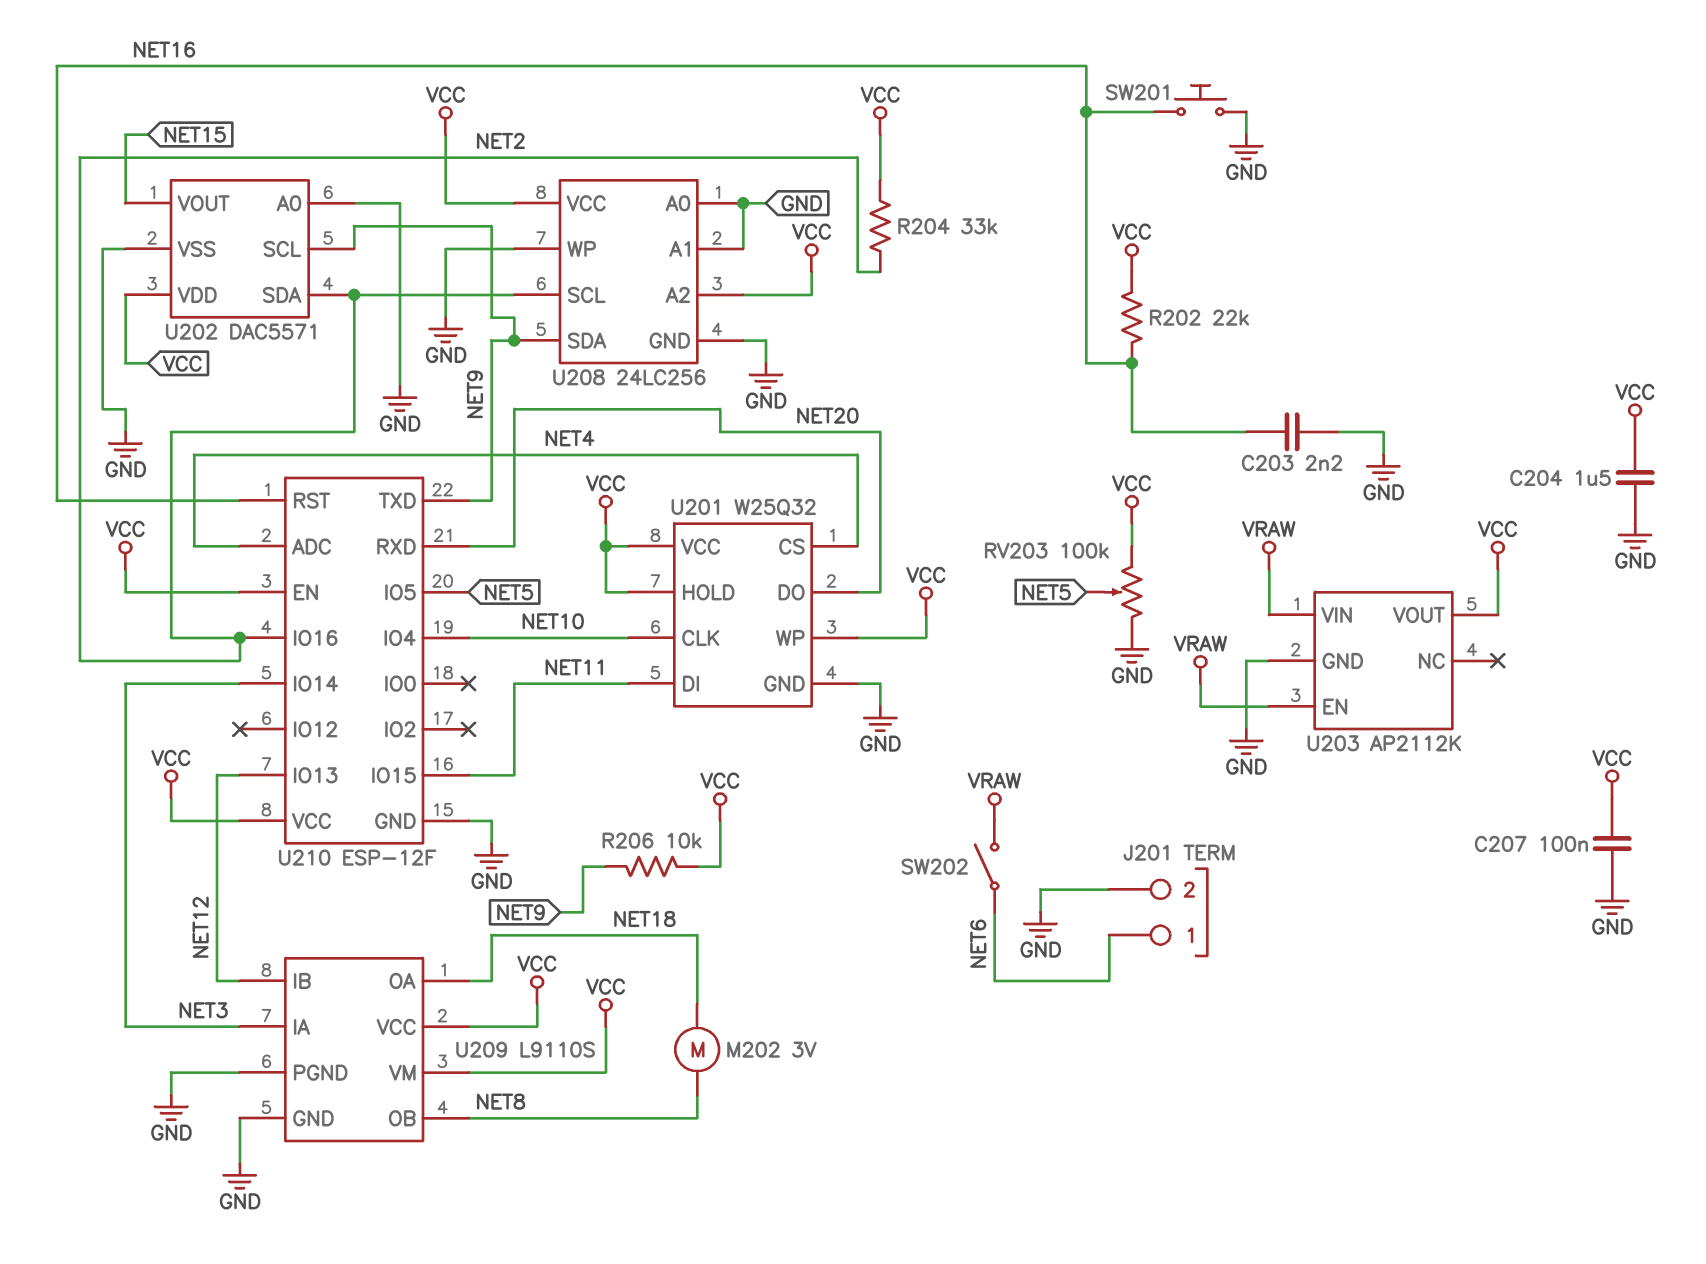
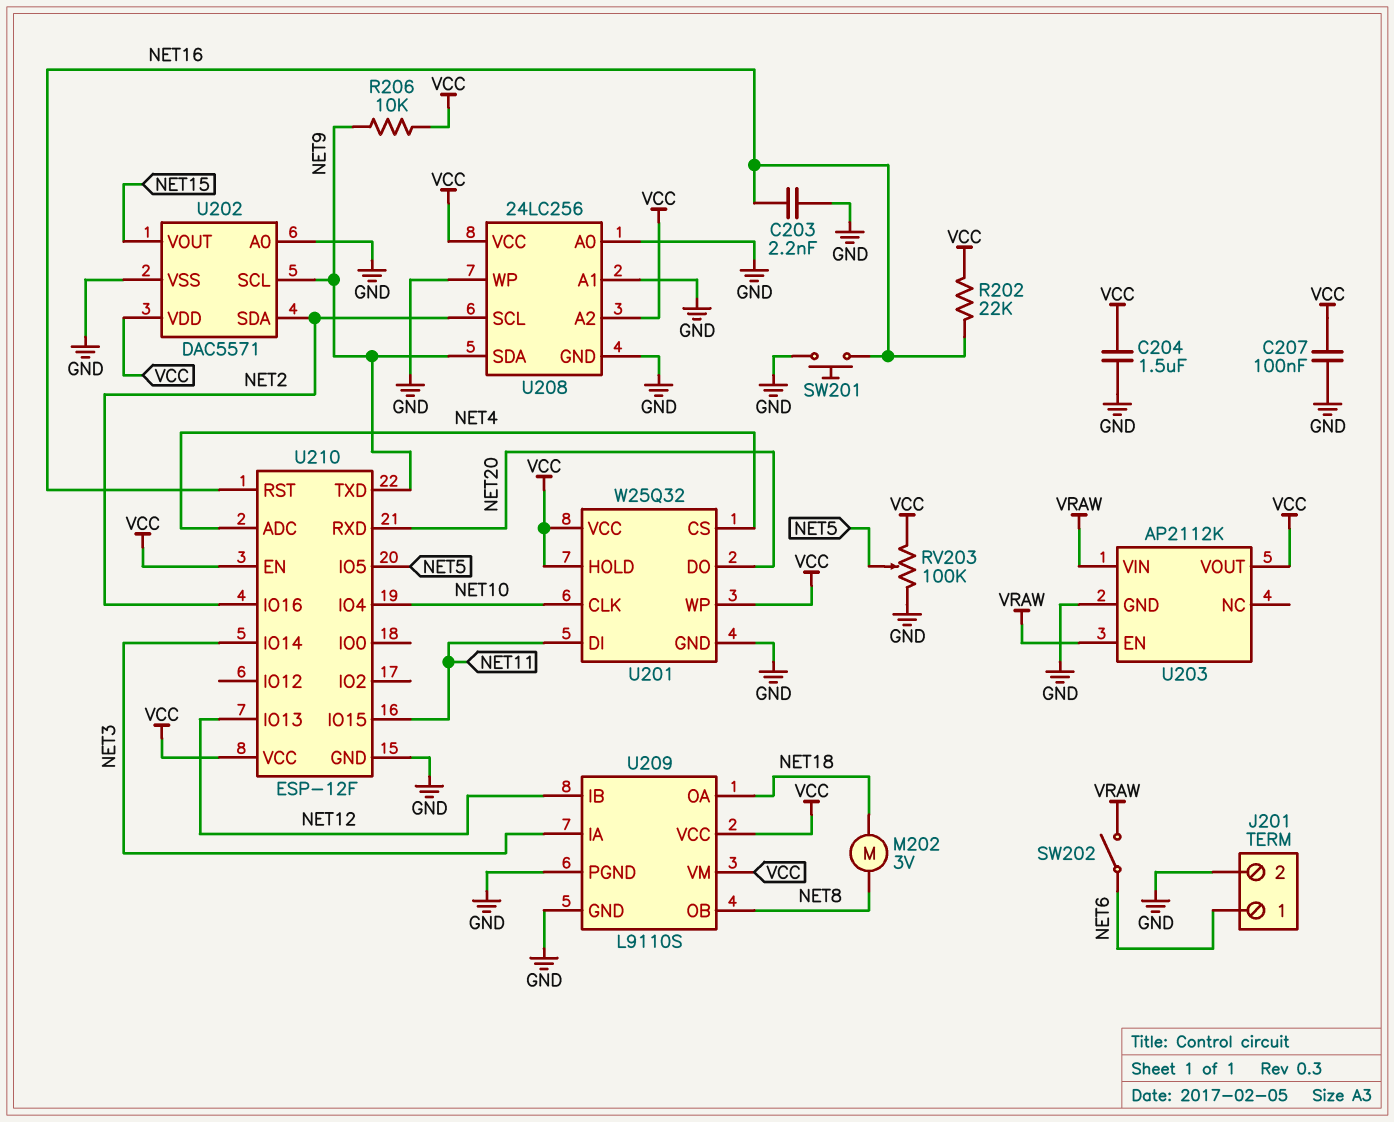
R204: 33k (NET2, VCC) -> none

